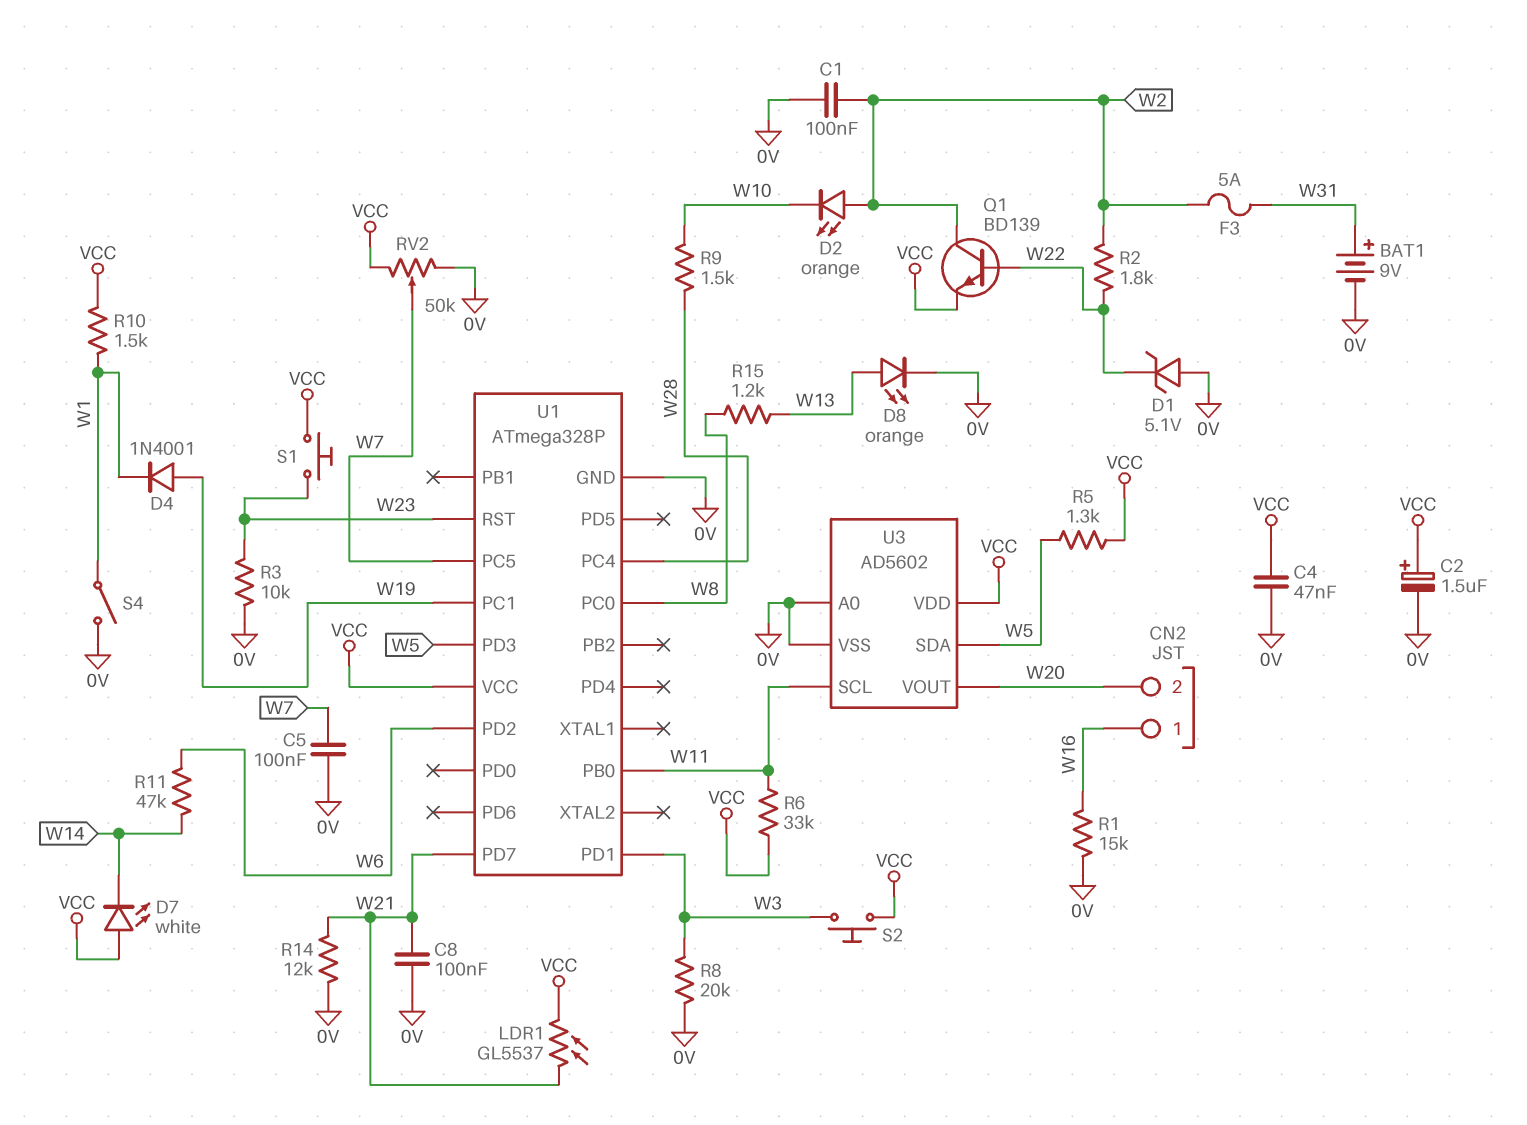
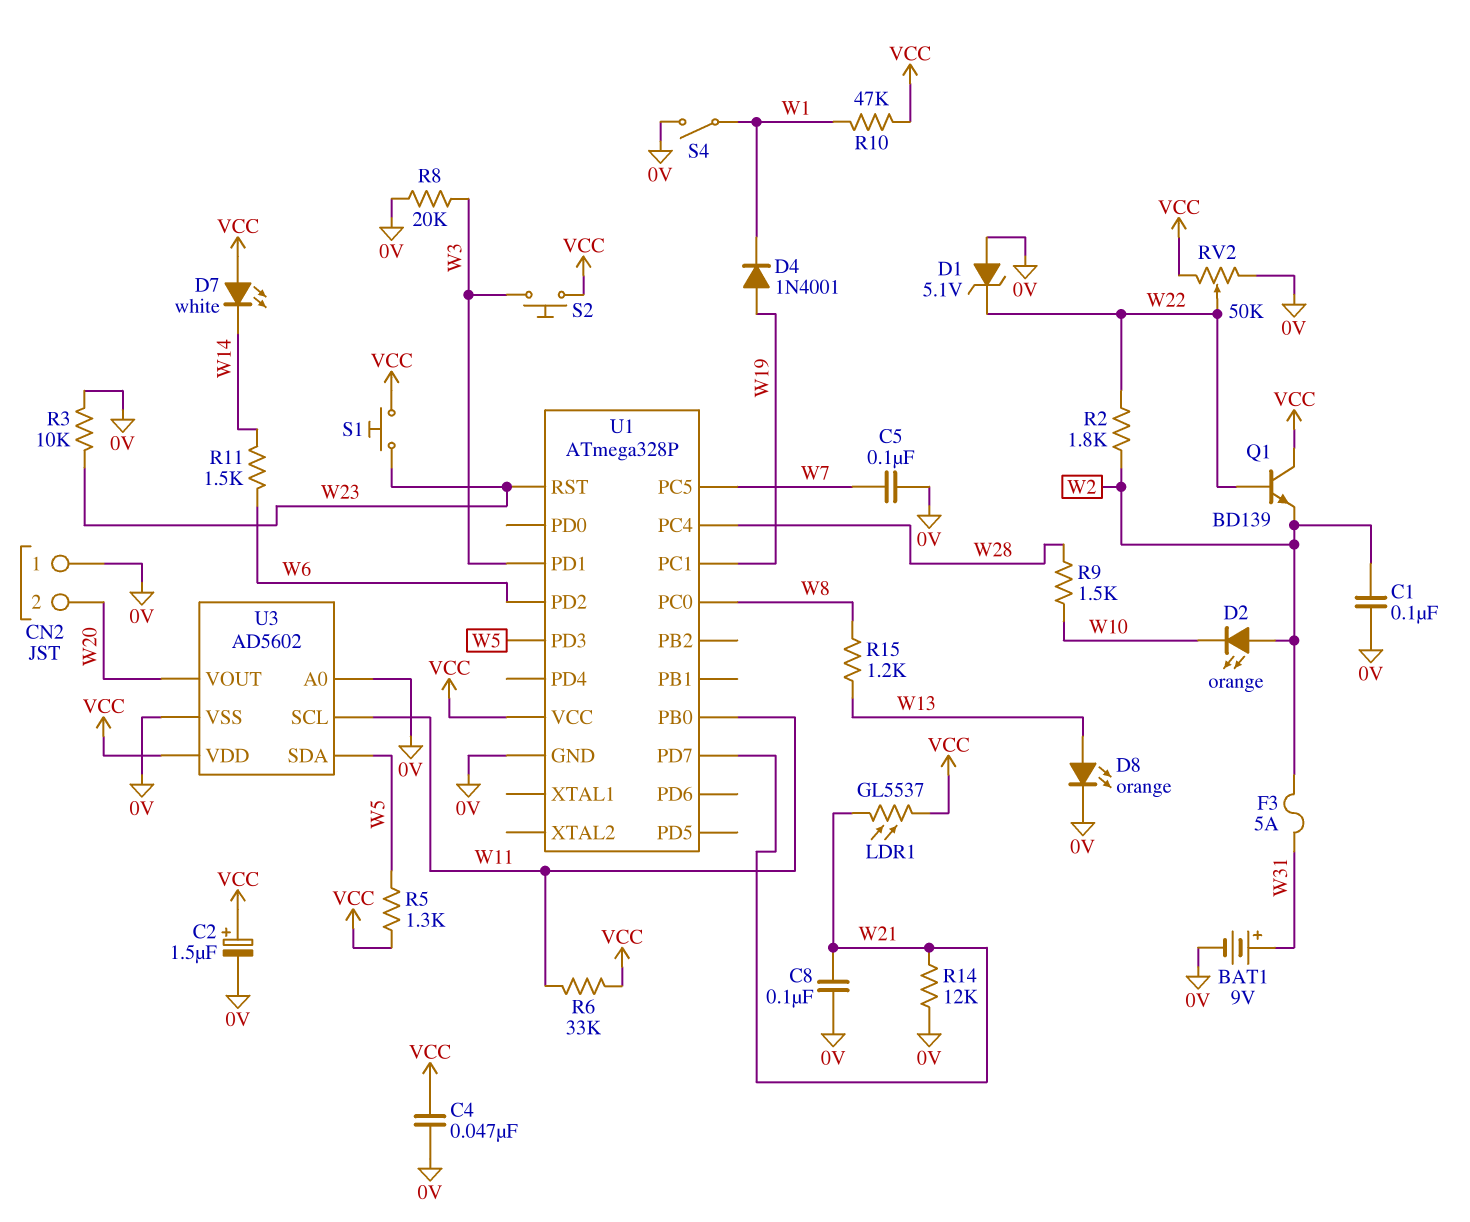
CN2 pin 1: W16 -> 0V
Q1: NPN BD139 (B W22, C W2, E VCC) -> NPN BD139 (B W22, C VCC, E W2)
R1: 15k (0V, W16) -> none
R10: 1.5k (VCC, W1) -> 47k (VCC, W1)
R11: 47k (W6, W14) -> 1.5k (W6, W14)
RV2: 50k (0V, VCC, wiper W7) -> 50k (0V, VCC, wiper W22)

